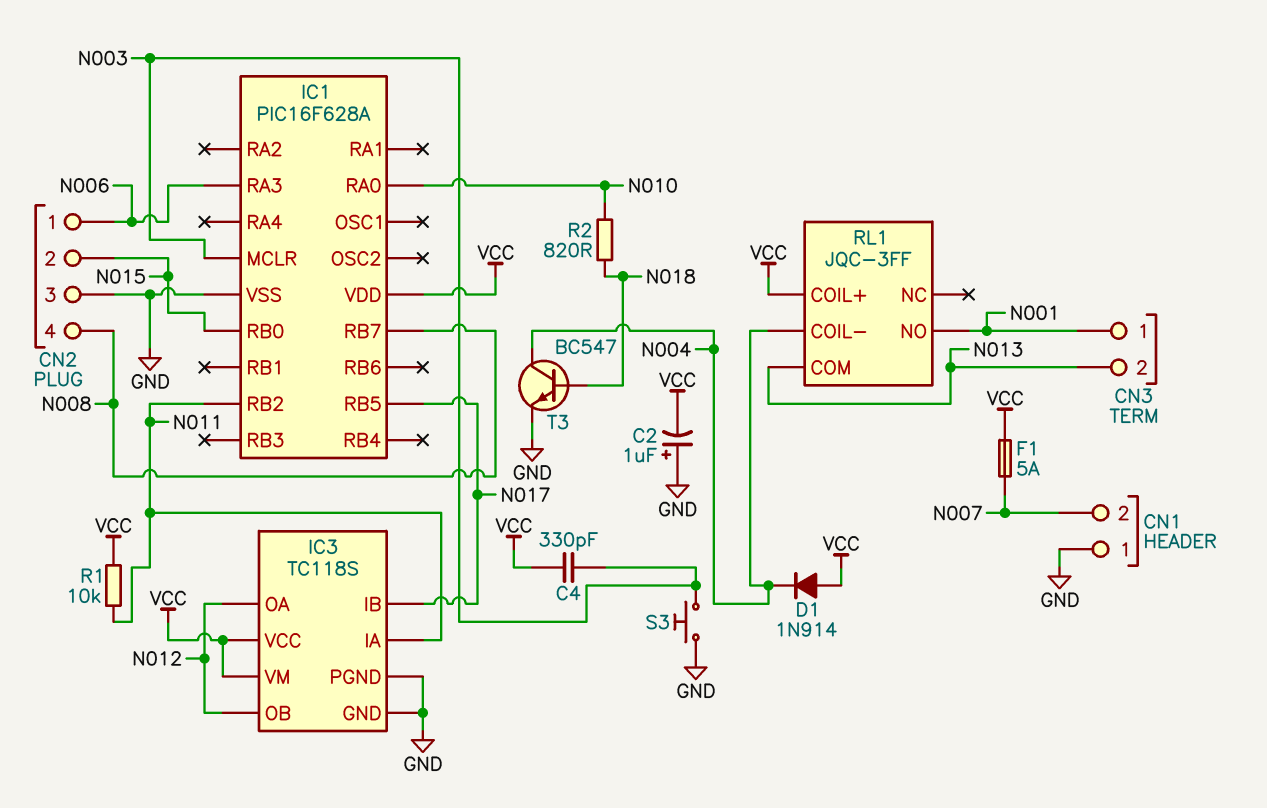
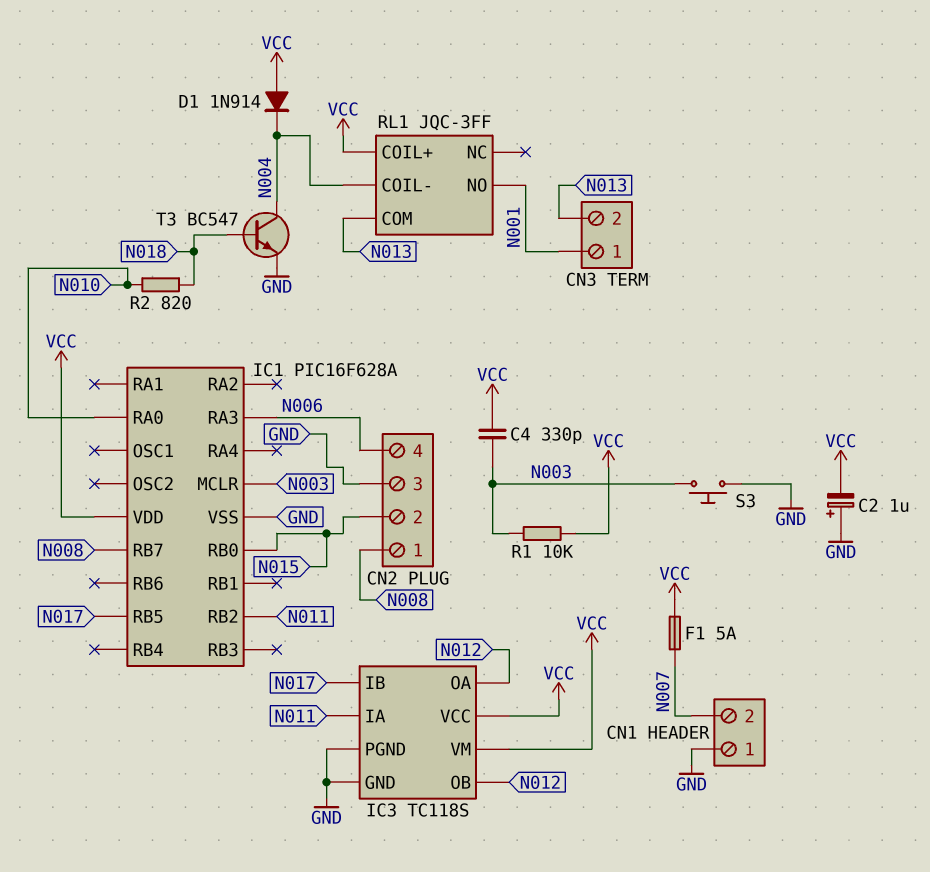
CN2 pin 1: N006 -> N008
CN2 pin 4: N008 -> N006
R1: 10k (N011, VCC) -> 10k (N003, VCC)

